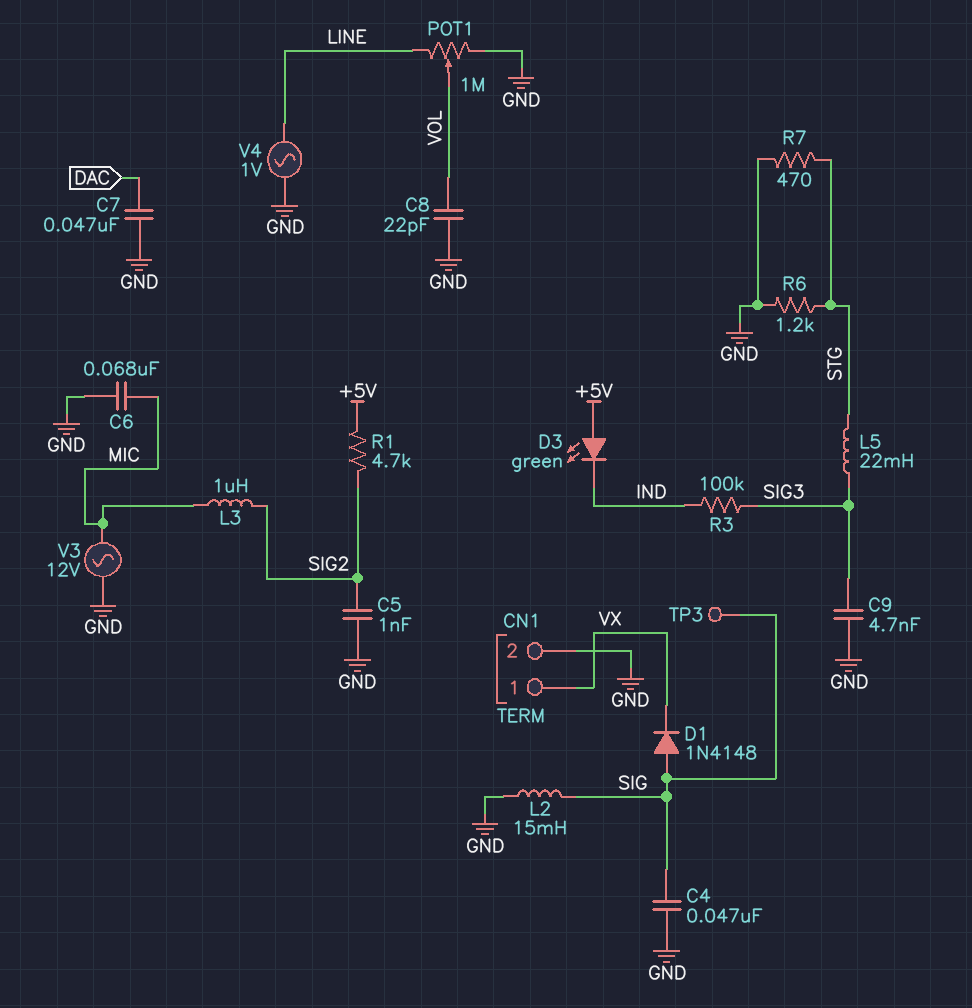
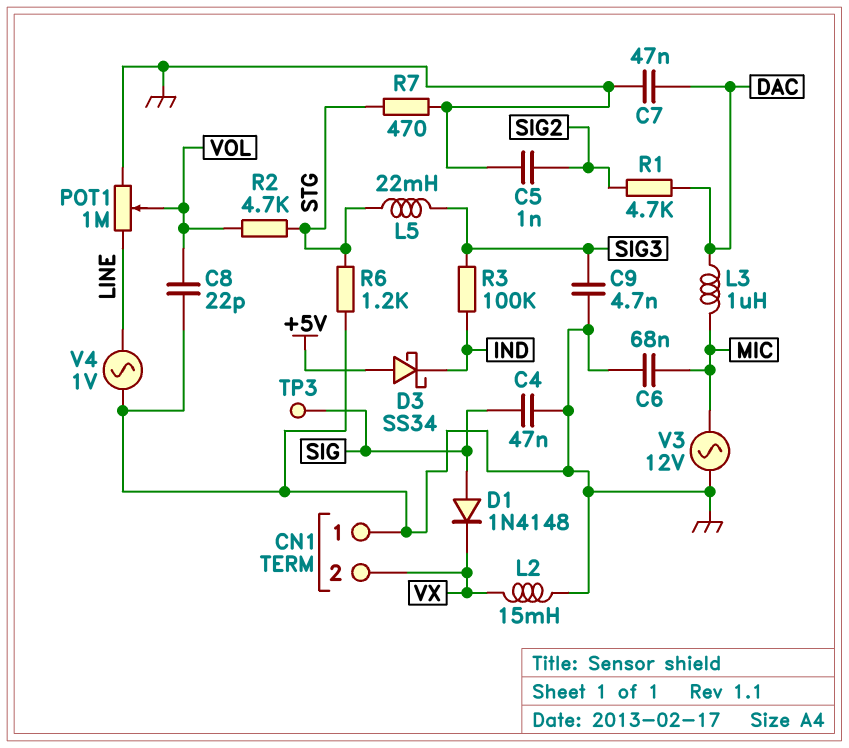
CN1 pin 1: VX -> GND
CN1 pin 2: GND -> VX
D3: LED green (A +5V, K IND) -> schottky SS34 (A +5V, K IND)
L2: 15mH (GND, SIG) -> 15mH (GND, VX)
L3: 1uH (MIC, SIG2) -> 1uH (DAC, MIC)
R1: 4.7k (+5V, SIG2) -> 4.7k (DAC, SIG2)
R2: none -> 4.7k (STG, VOL)

